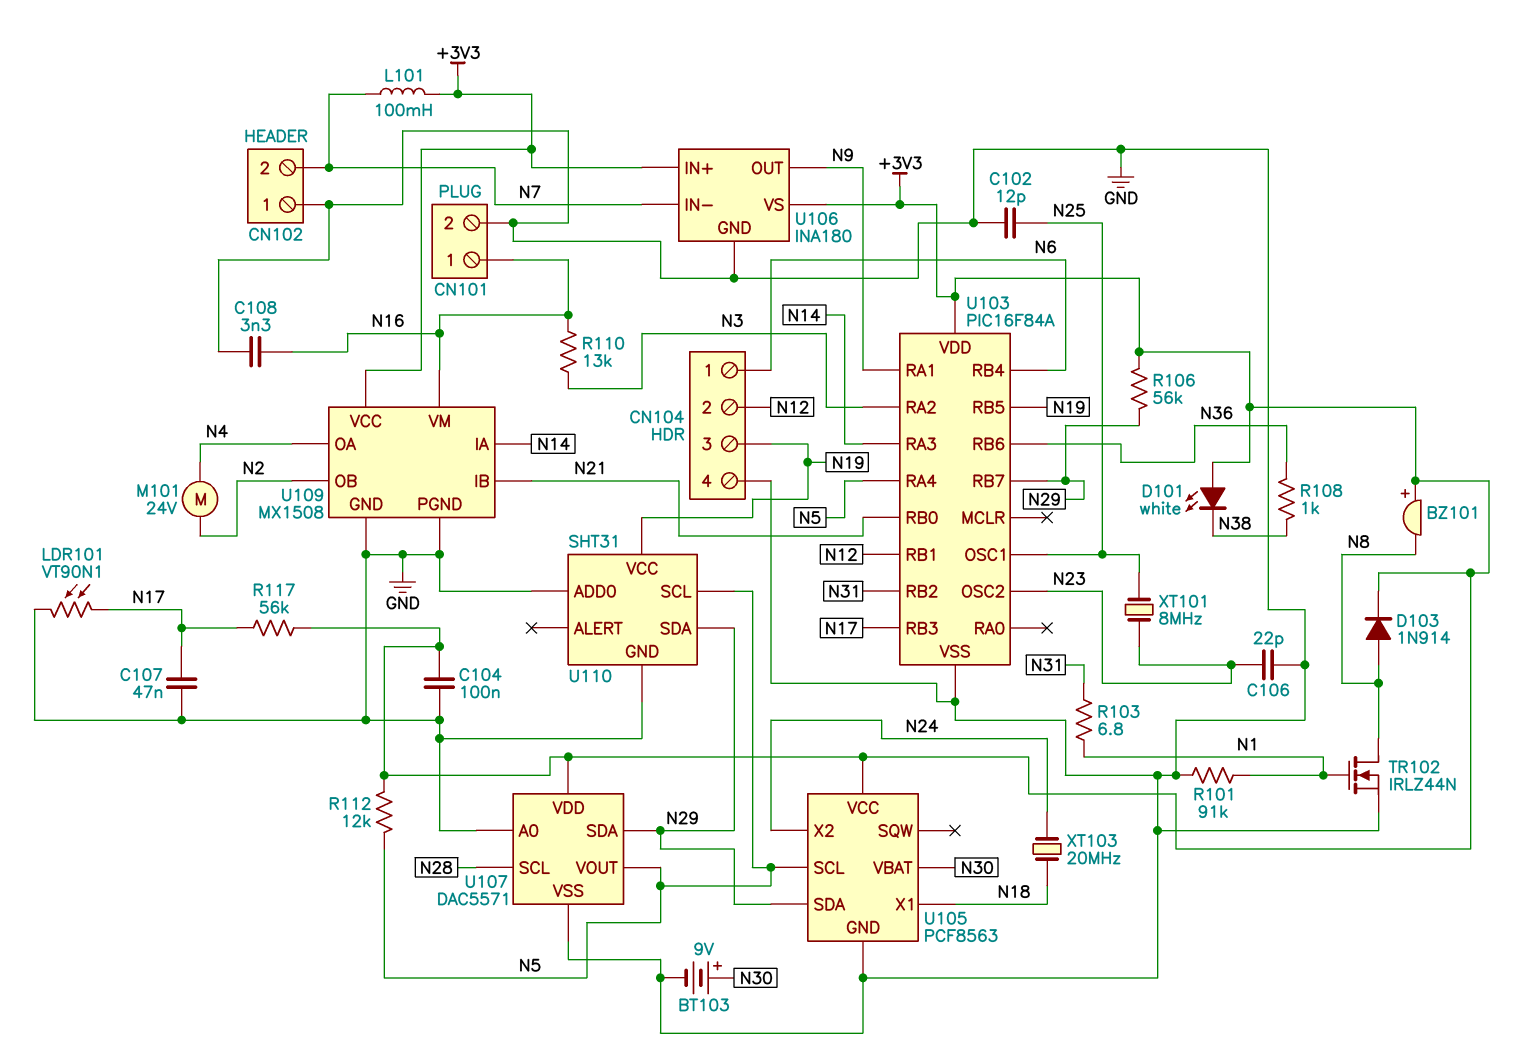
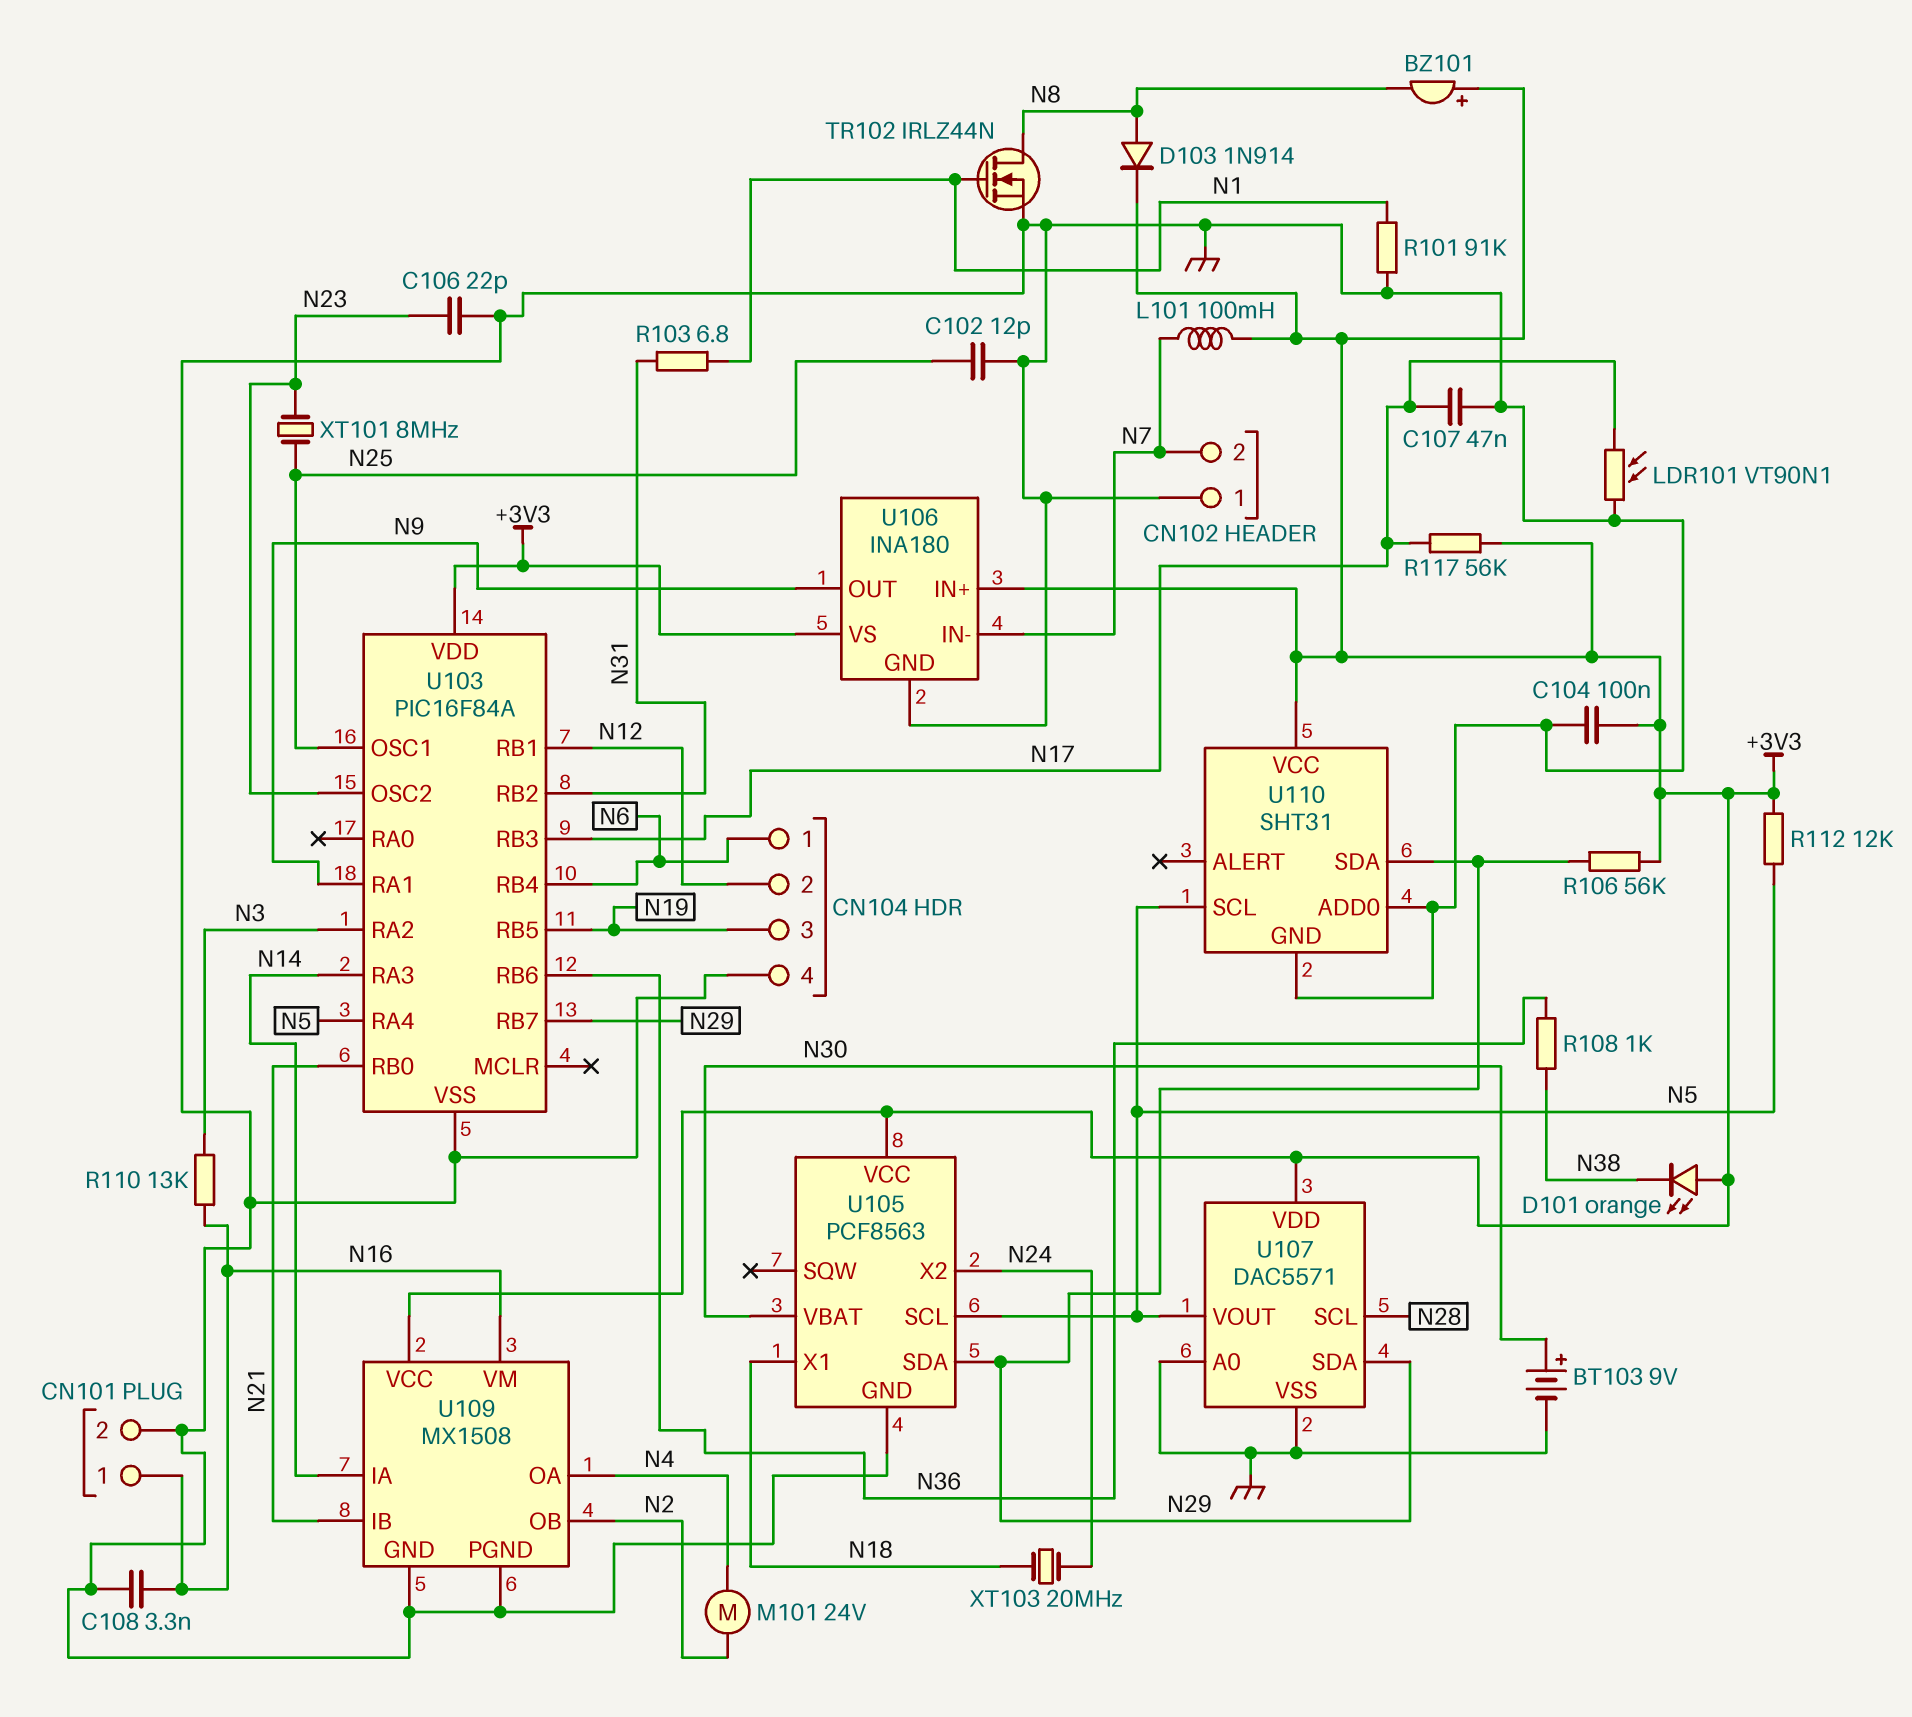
D101: LED white (A +3V3, K N38) -> LED orange (A +3V3, K N38)
U110 pin VCC: N19 -> +3V3

